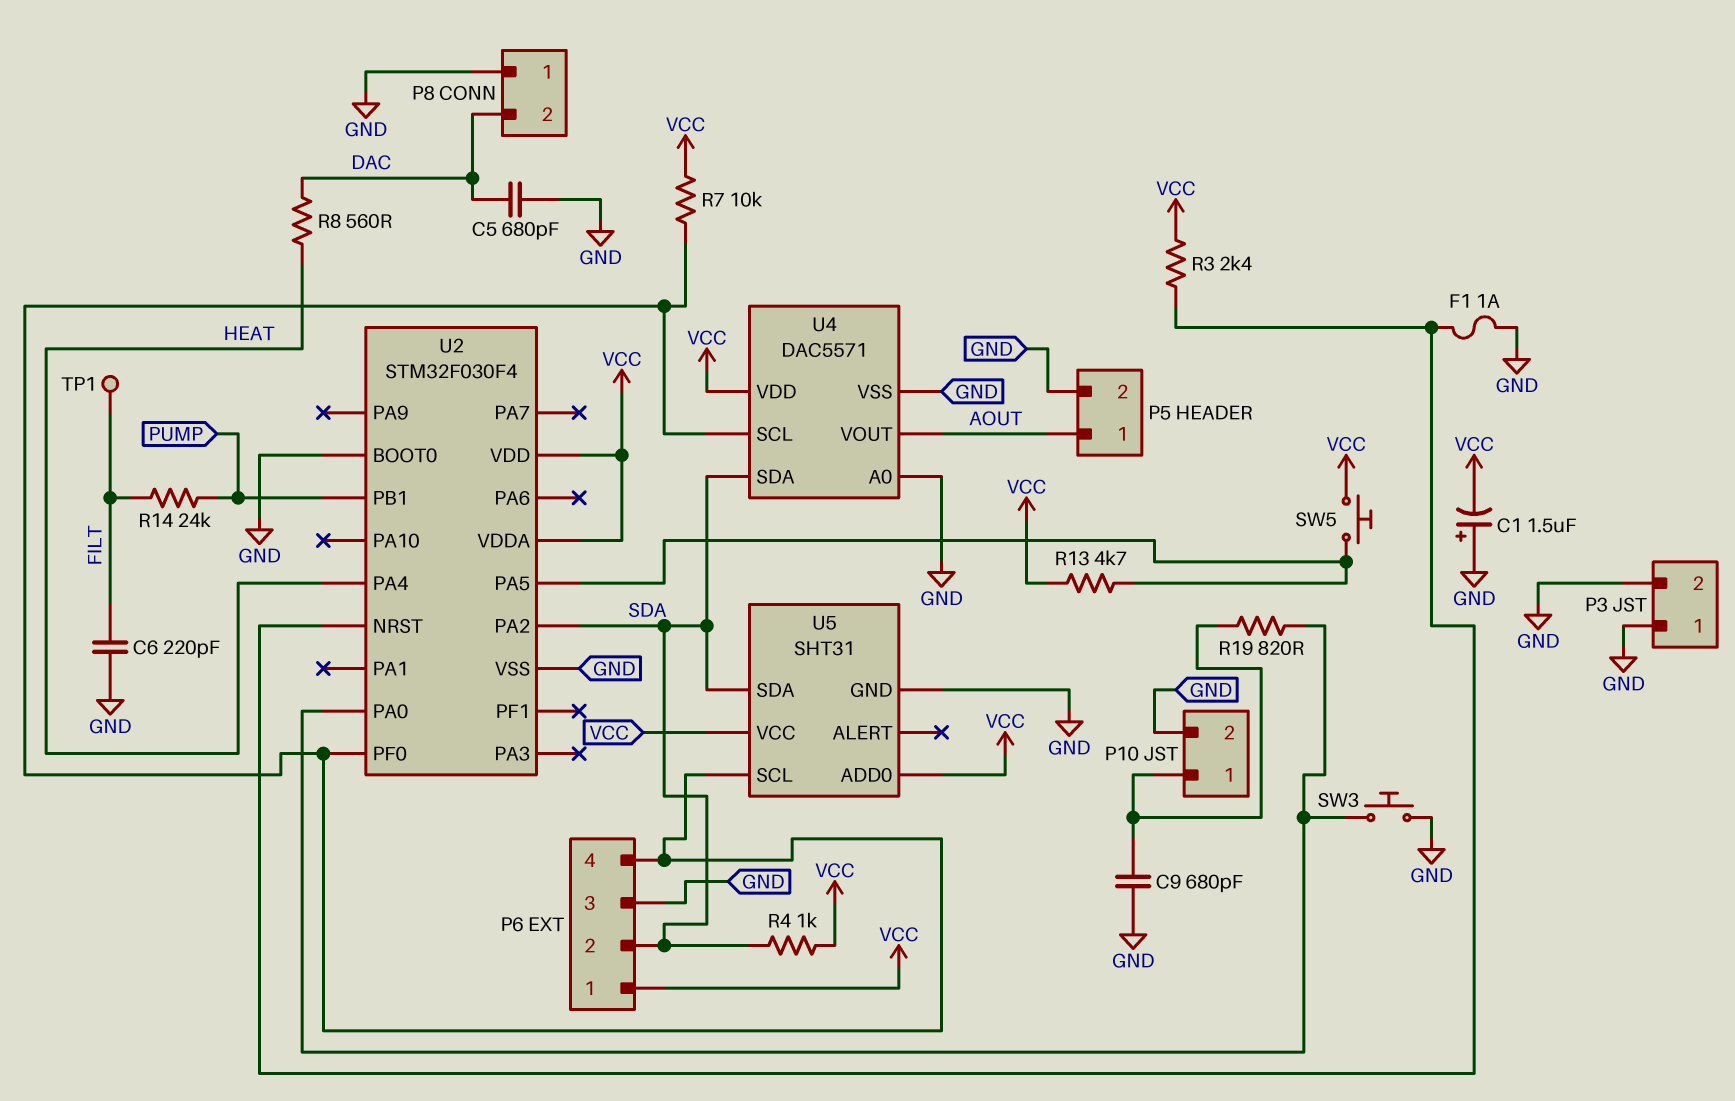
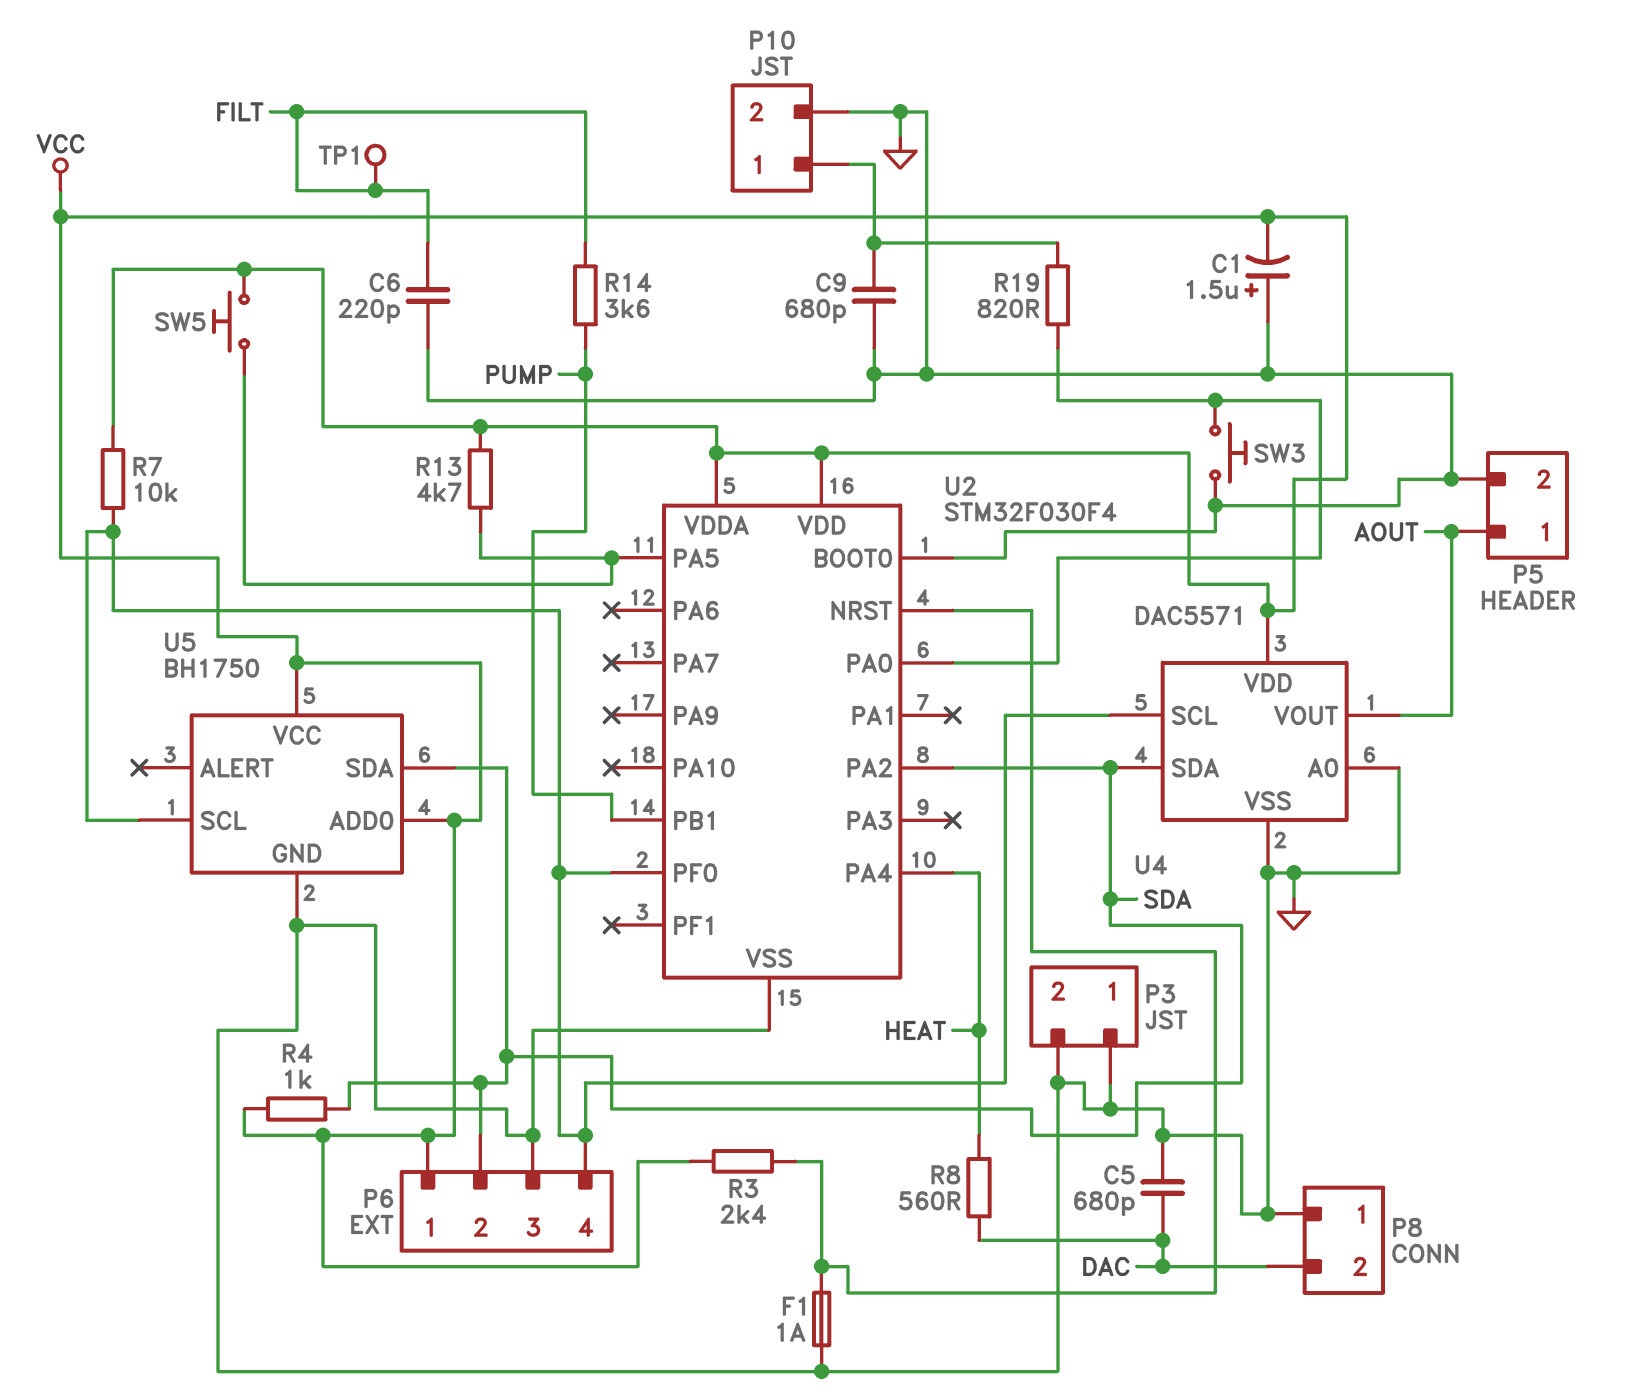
R14: 24k (FILT, PUMP) -> 3.6k (FILT, PUMP)
U5: SHT31 -> BH1750

